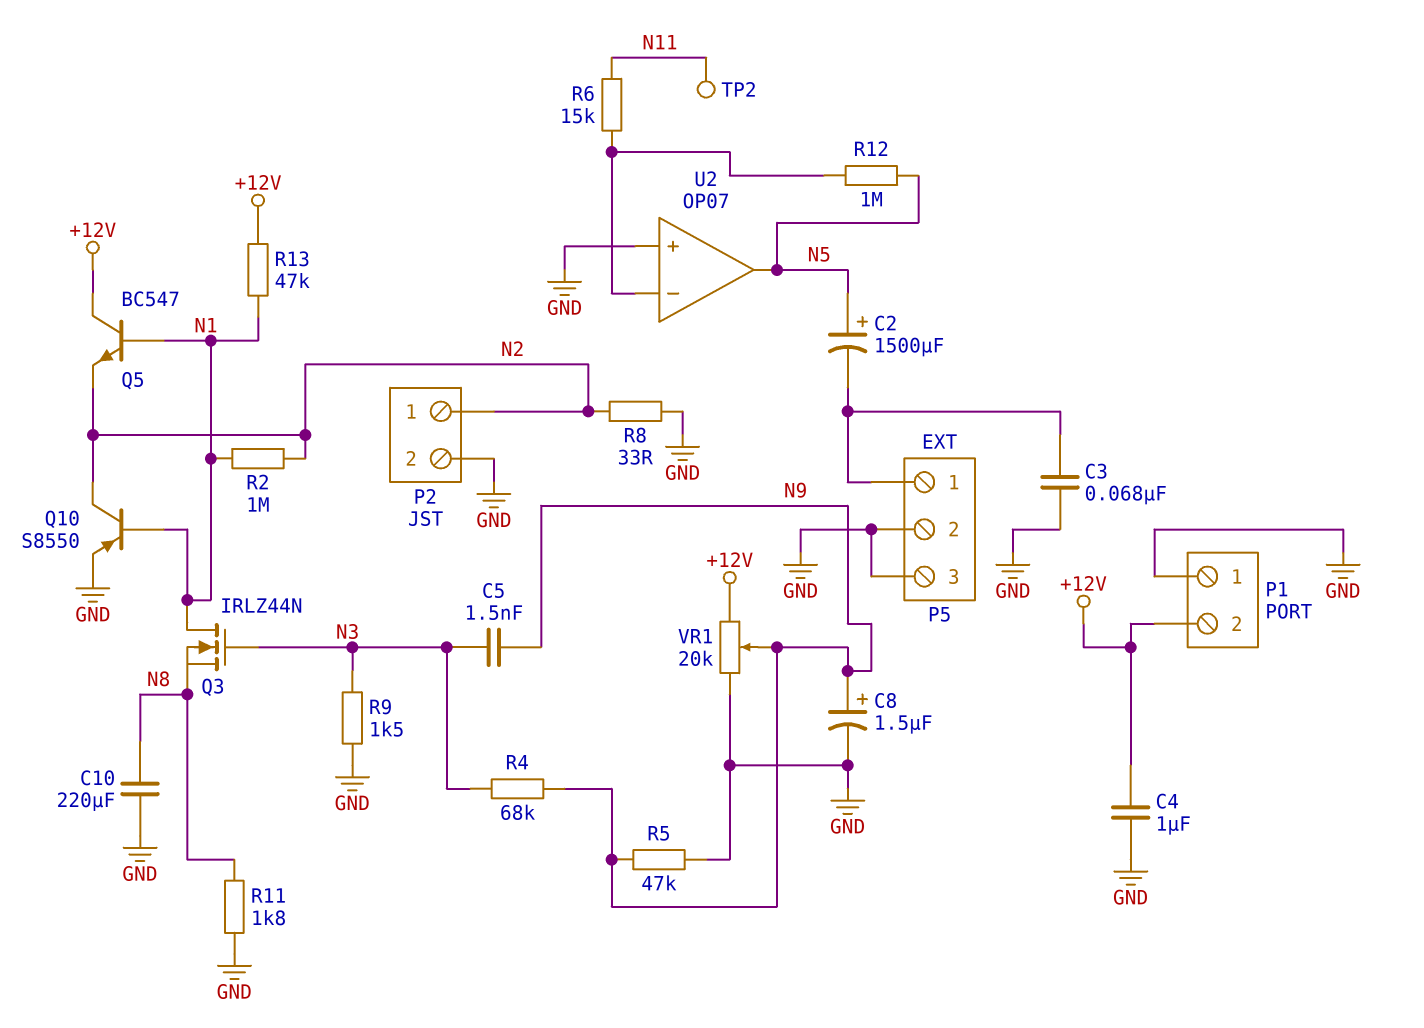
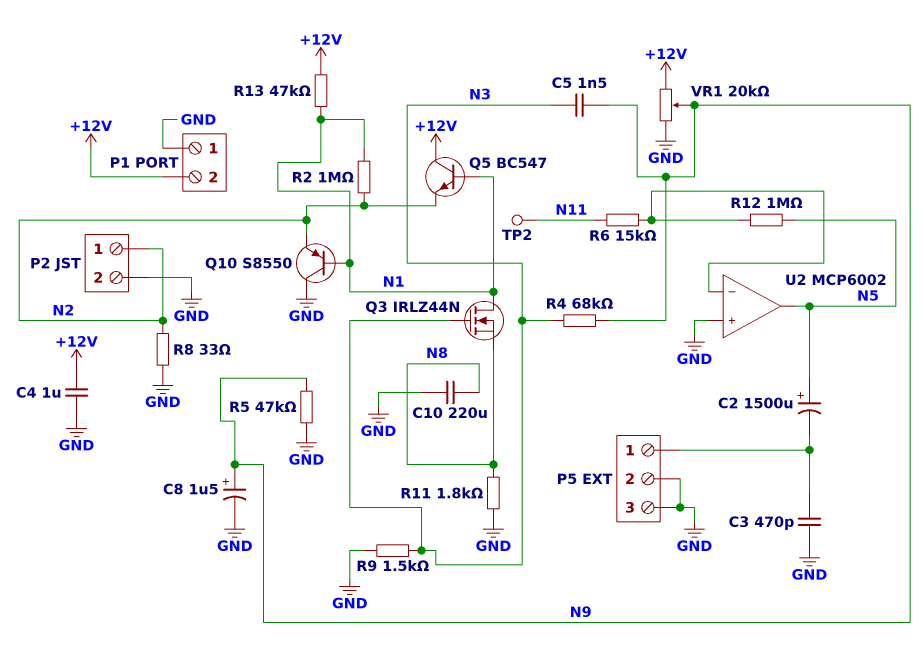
C3: 68nF (GND, P5/1) -> 470pF (GND, P5/1)
Q10: PNP S8550 (B N1, C N2, E GND) -> PNP S8550 (B N1, C GND, E N2)
U2: OP07 -> MCP6002

